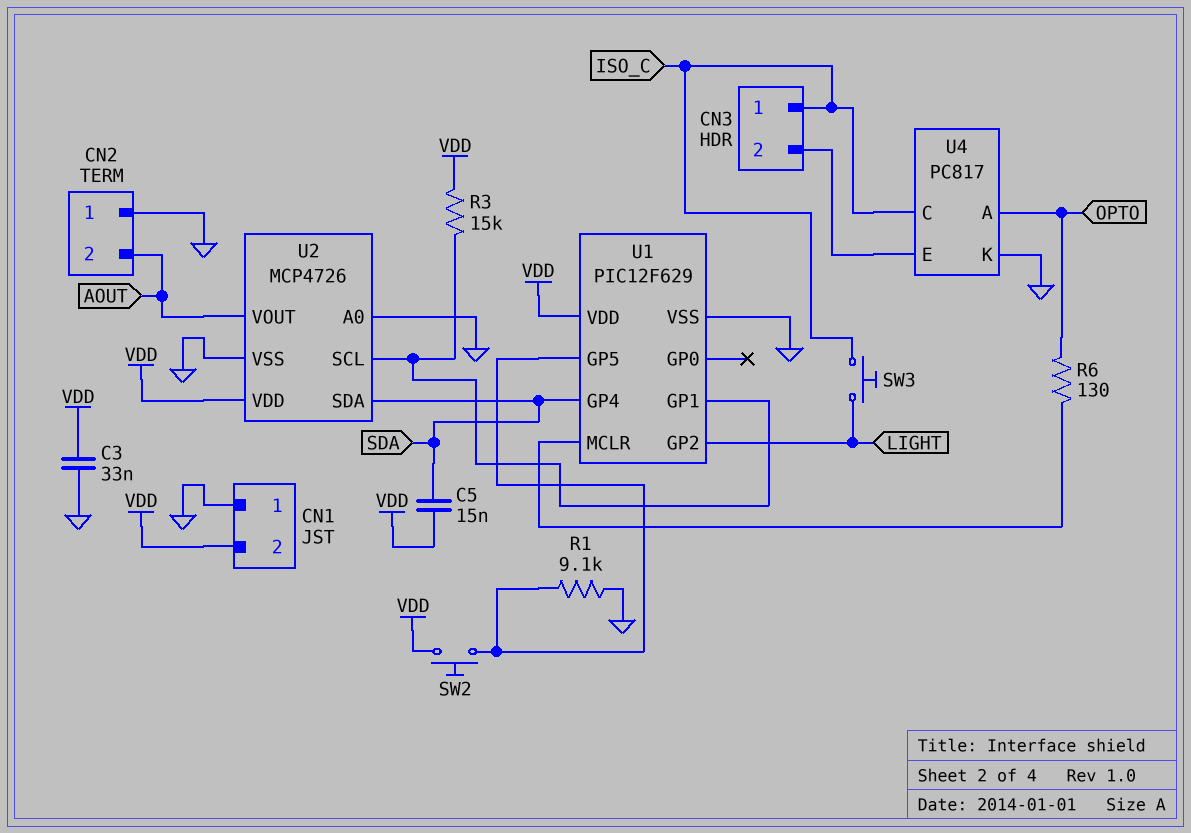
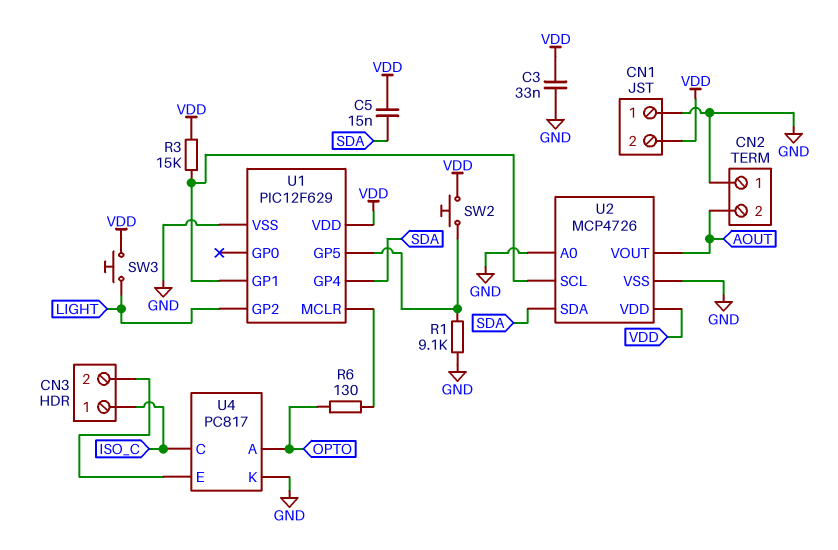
SW3: button (ISO_C, LIGHT) -> button (LIGHT, VDD)

